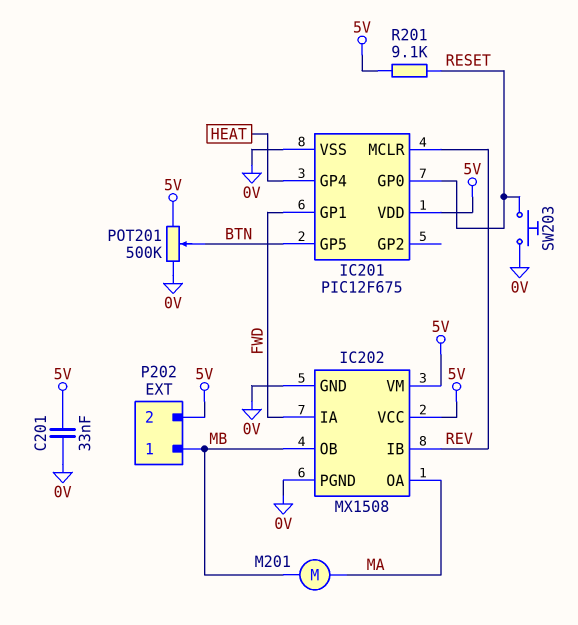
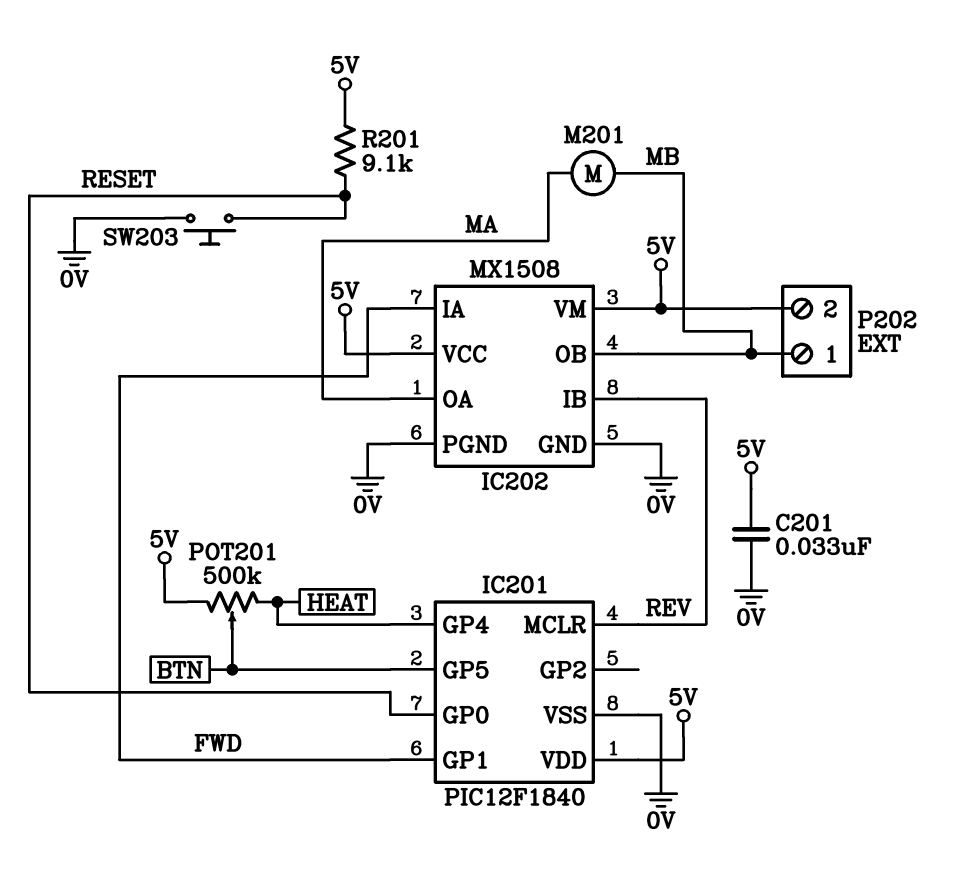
IC201: PIC12F675 -> PIC12F1840
POT201: 500k (0V, 5V, wiper BTN) -> 500k (5V, HEAT, wiper BTN)

